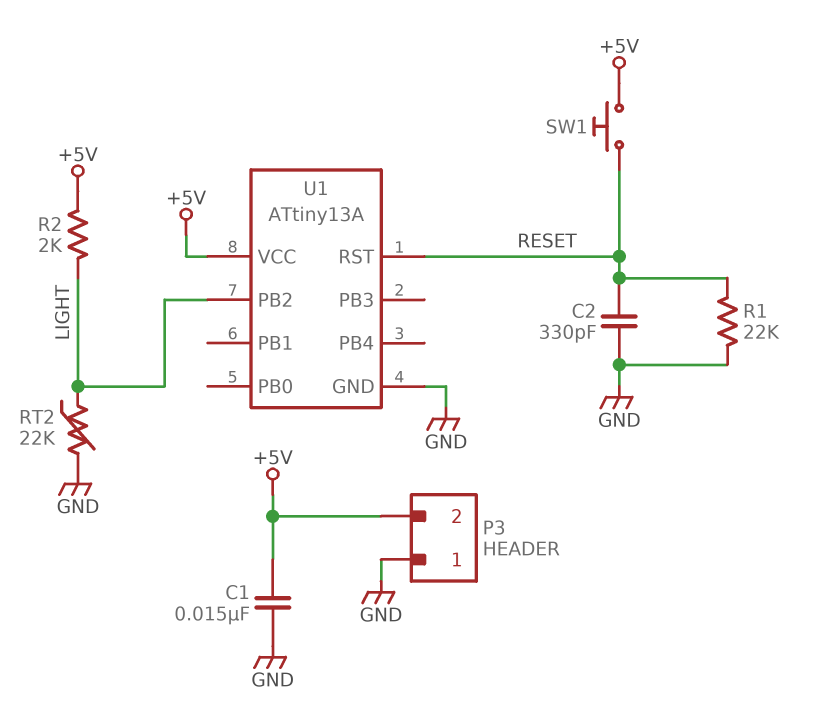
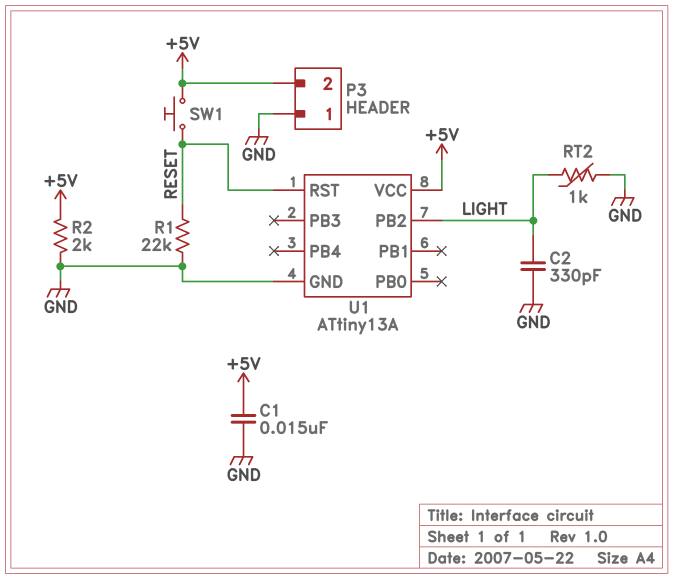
C2: 330pF (GND, RESET) -> 330pF (GND, LIGHT)
R2: 2k (+5V, LIGHT) -> 2k (+5V, GND)
RT2: 22k (GND, LIGHT) -> 1k (GND, LIGHT)

